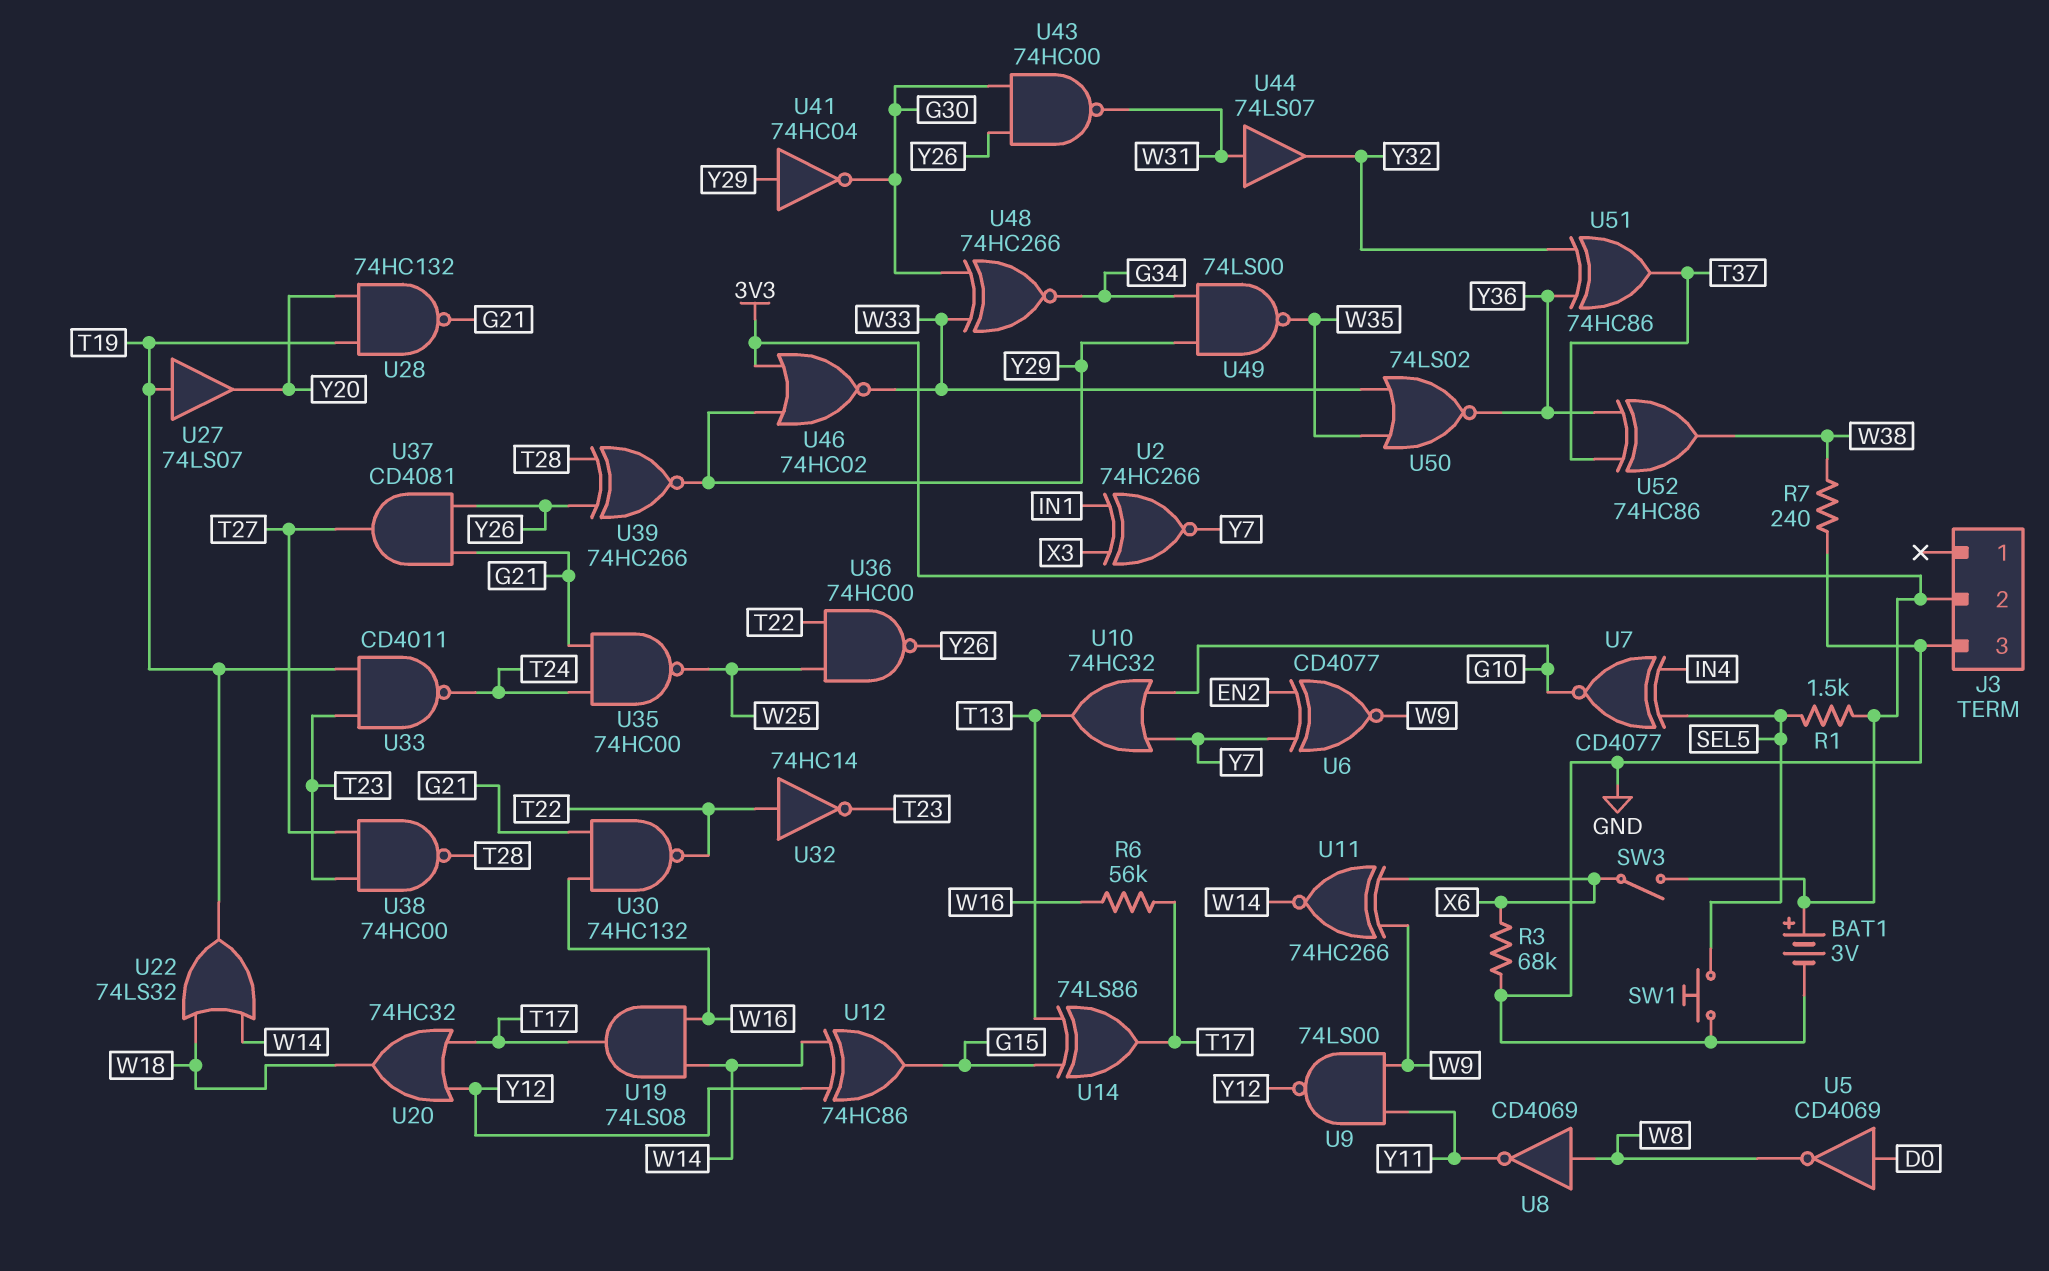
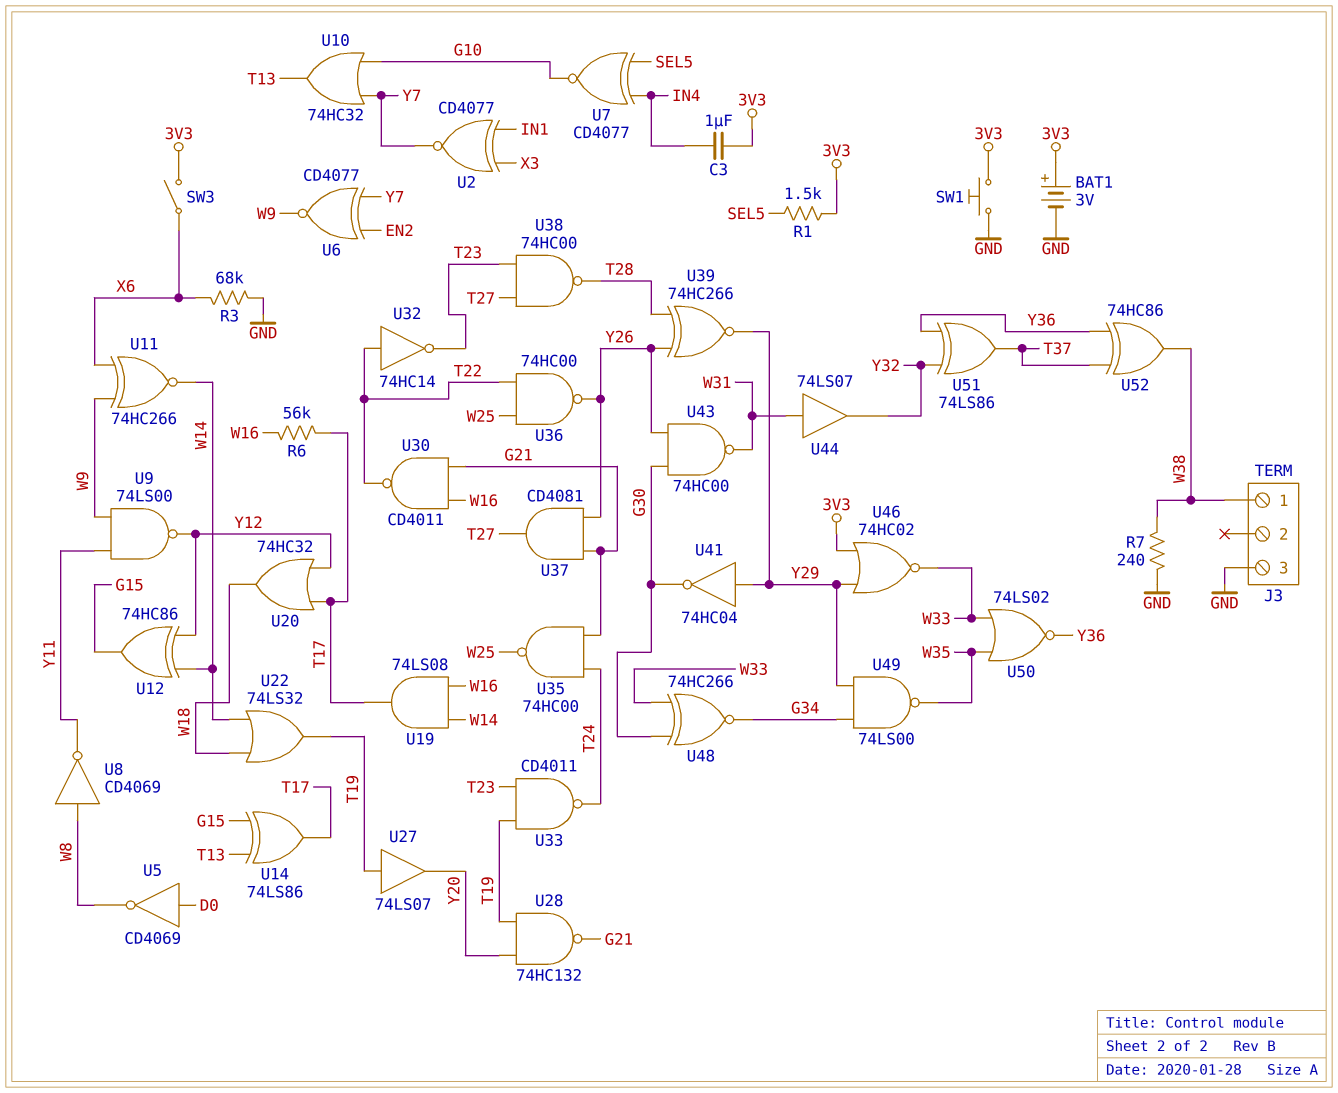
C3: none -> 1uF (3V3, IN4)
J3 pin 1: none -> W38
J3 pin 2: 3V3 -> none
SW1: button (GND, SEL5) -> button (3V3, GND)
U2: XNOR 74HC266 (in IN1, in X3, out Y7) -> XNOR CD4077 (in IN1, in X3, out Y7)
U30: NAND 74HC132 (in G21, in W16, out T22) -> NAND CD4011 (in G21, in W16, out T22)
U51: XOR 74HC86 (in Y32, in Y36, out T37) -> XOR 74LS86 (in Y32, in Y36, out T37)

